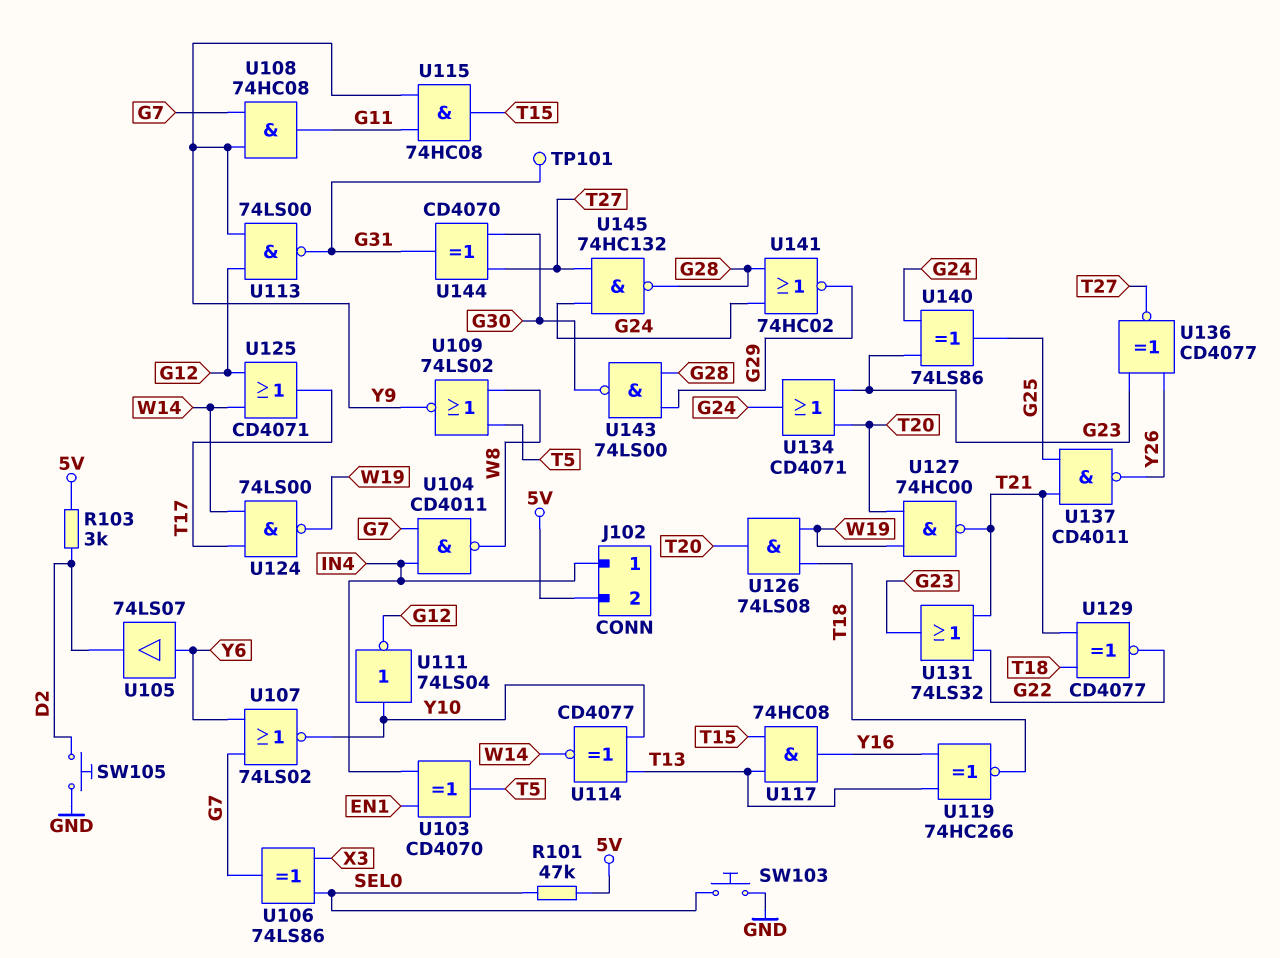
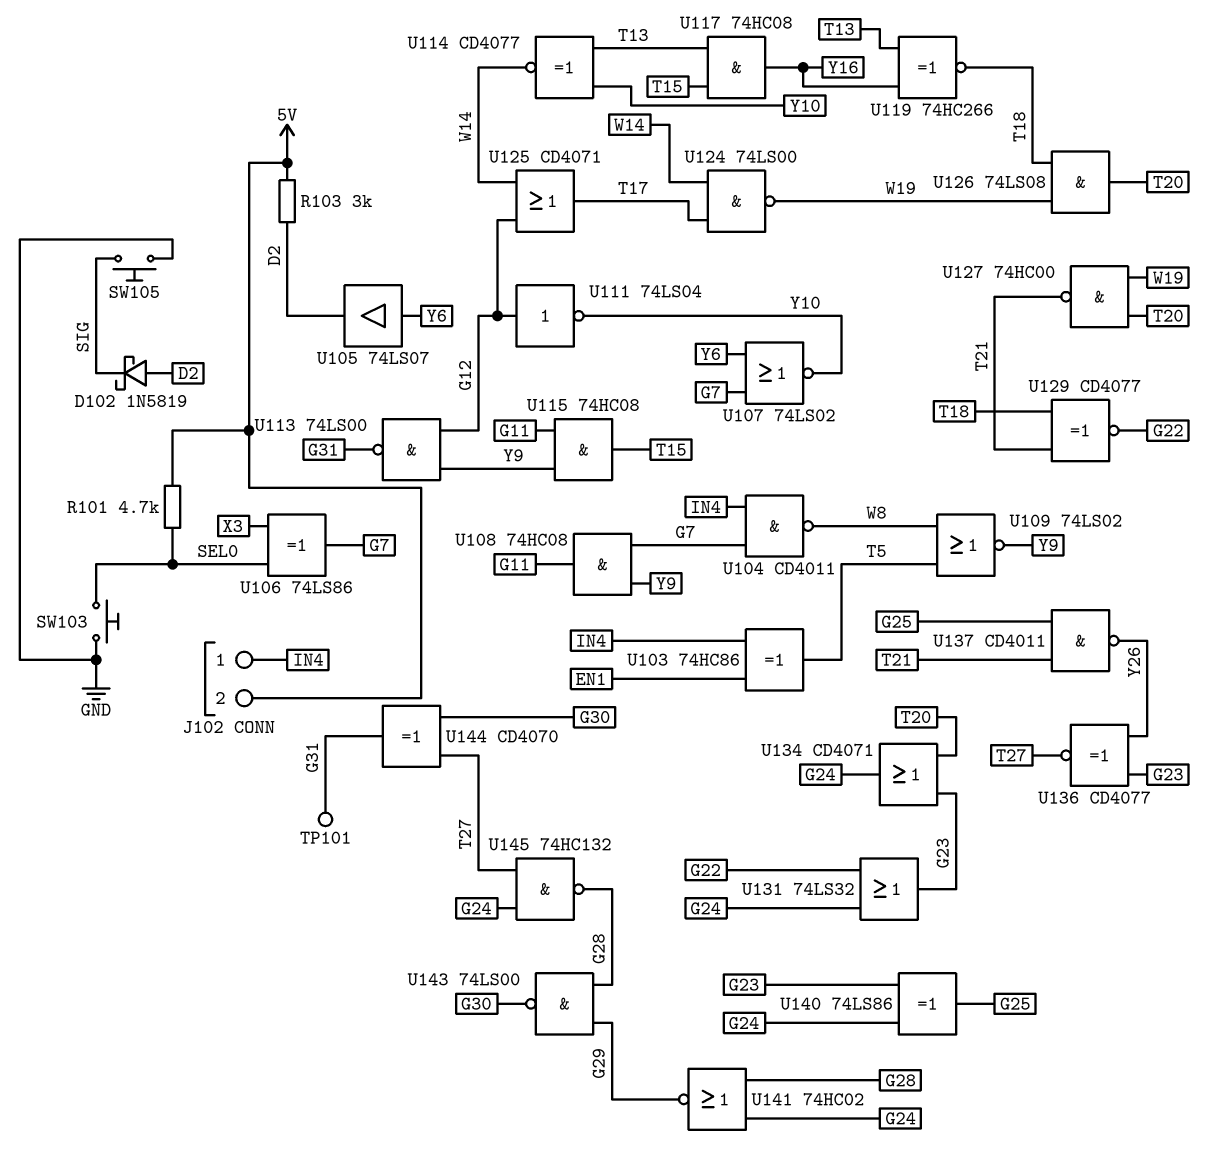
D102: none -> schottky 1N5819 (A D2, K SIG)
R101: 47k (5V, SEL0) -> 4.7k (5V, SEL0)
SW105: button (D2, GND) -> button (GND, SIG)
U103: XOR CD4070 (in EN1, in IN4, out T5) -> XOR 74HC86 (in EN1, in IN4, out T5)
U111: NOT 74LS04 (in Y10, out G12) -> NOT 74LS04 (in G12, out Y10)
U131: OR 74LS32 (in G22, in T21, out G23) -> OR 74LS32 (in G22, in G24, out G23)

